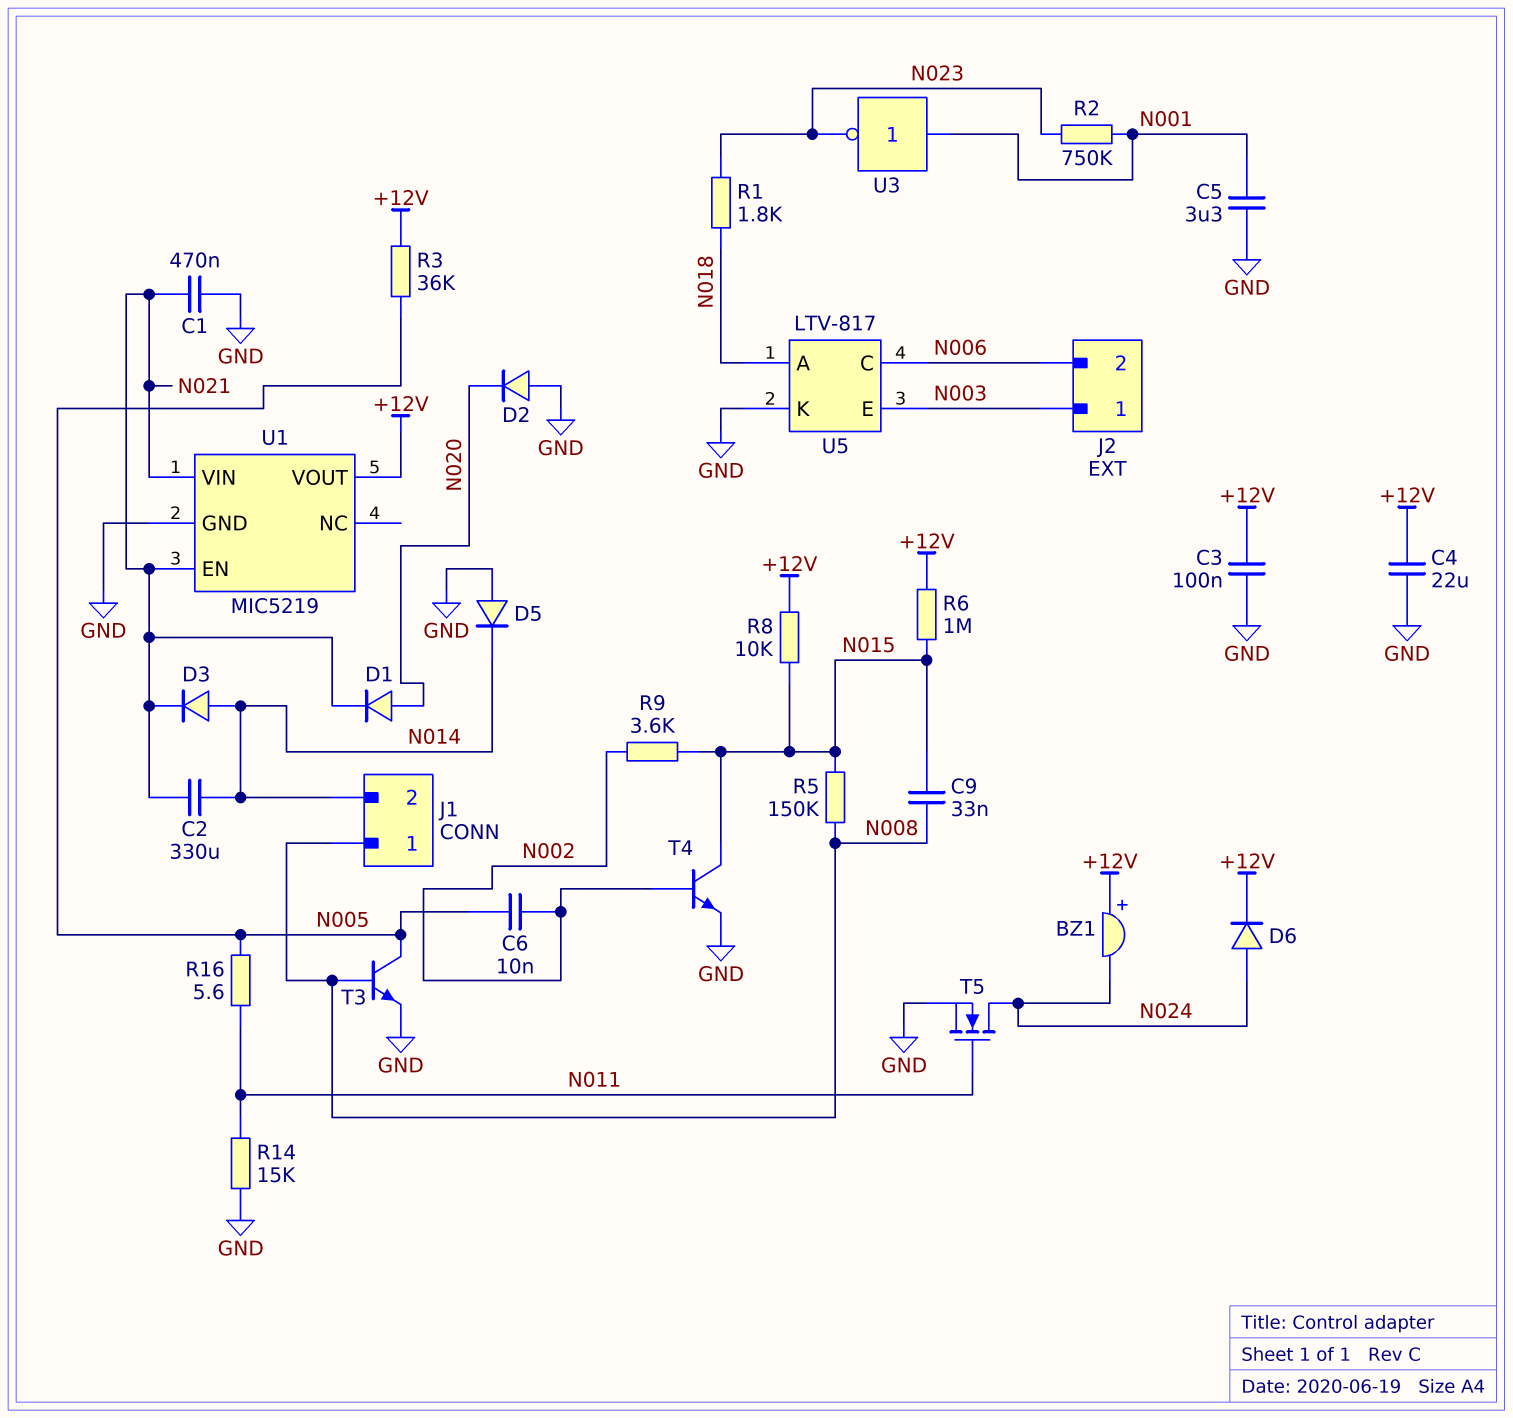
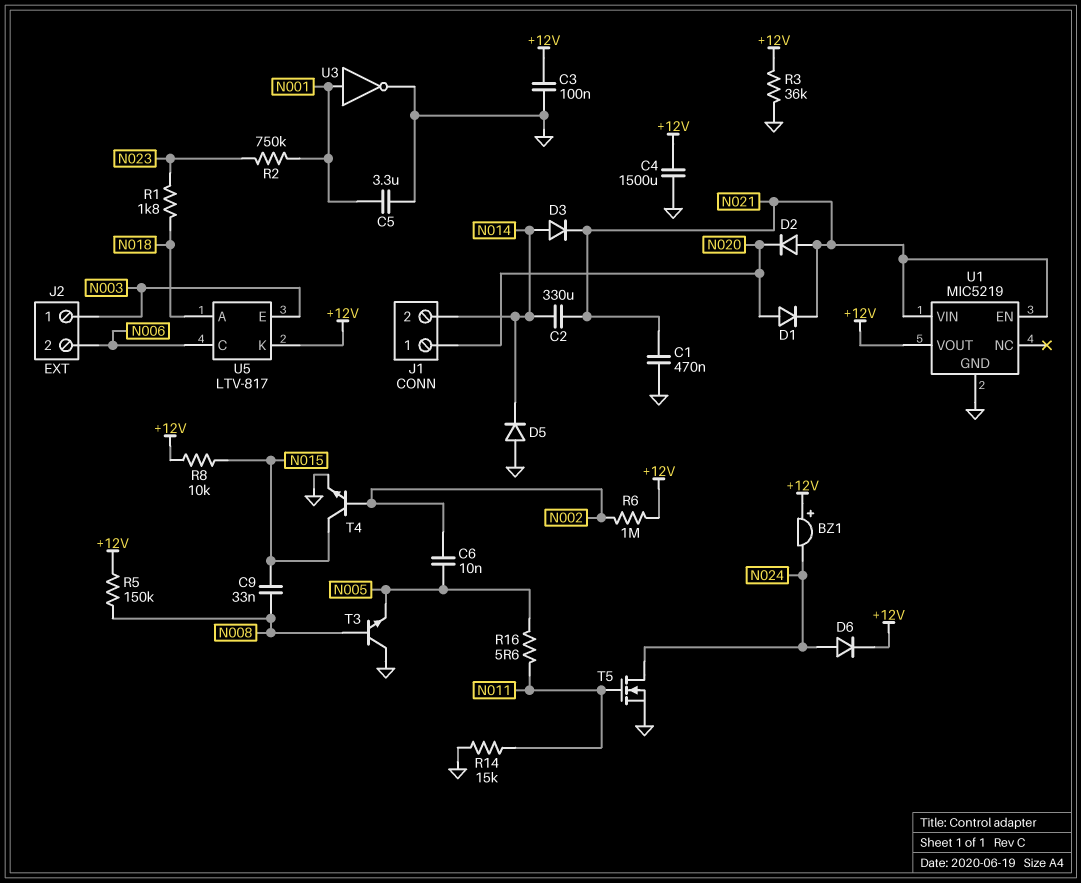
C4: 22uF (+12V, GND) -> 1500uF (+12V, GND)
D2: diode (A GND, K N020) -> diode (A N021, K N020)
J1 pin 1: N008 -> N020
R3: 36k (+12V, N005) -> 36k (+12V, GND)
R5: 150k (N008, N015) -> 150k (+12V, N008)
R6: 1M (+12V, N015) -> 1M (+12V, N002)
R9: 3.6k (N002, N015) -> none
T3: NPN (B N008, C N005, E GND) -> NPN (B N008, C GND, E N005)
U3: NOT (in N001, out N023) -> NOT (in N001, out GND)
U5 pin K: GND -> +12V

